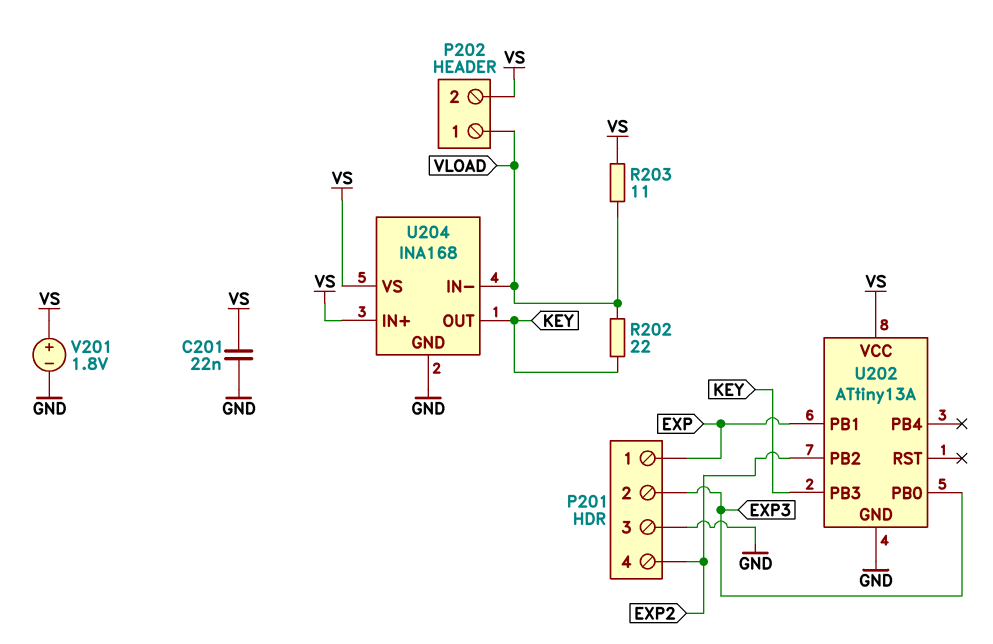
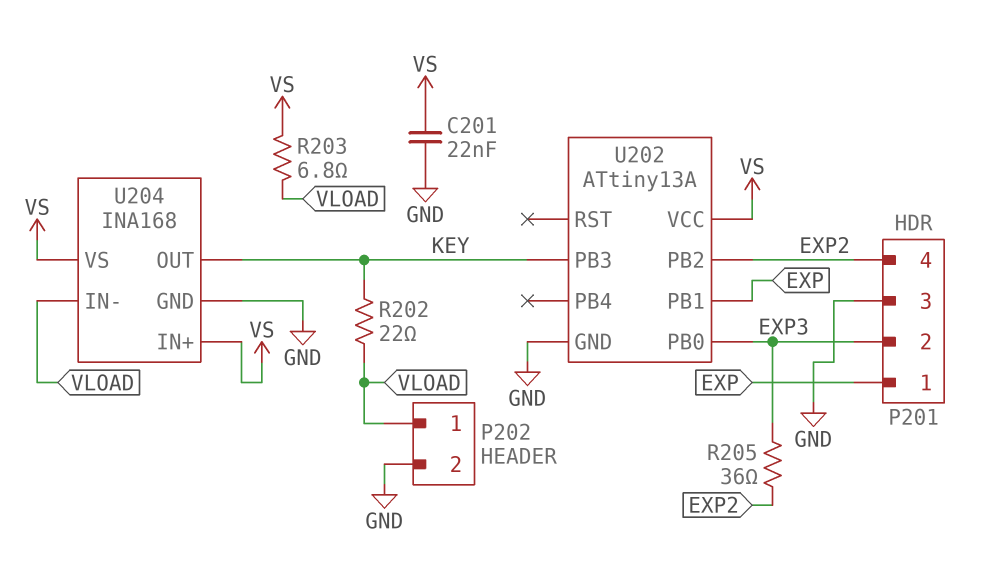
P202 pin 2: VS -> GND
R203: 11 (VLOAD, VS) -> 6.8 (VLOAD, VS)
R205: none -> 36 (EXP2, EXP3)
V201: 1.8V (plus VS, minus GND) -> none

